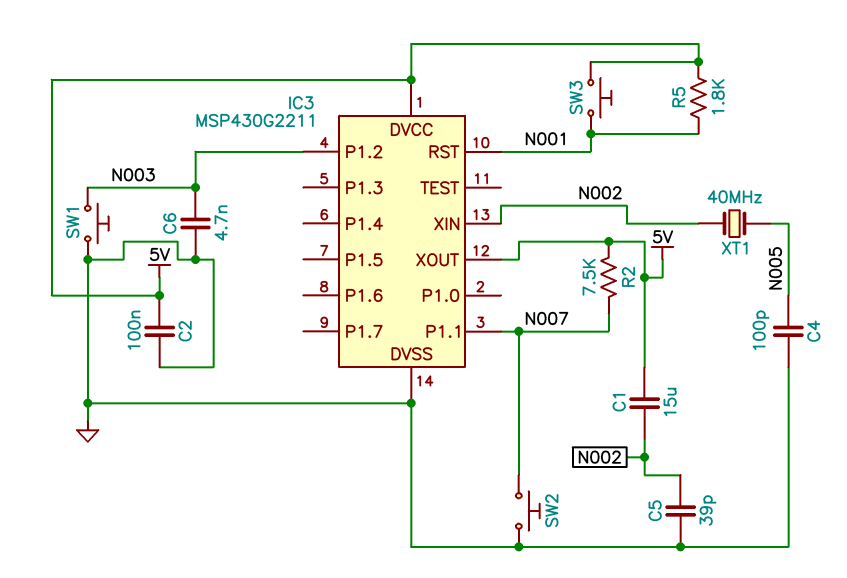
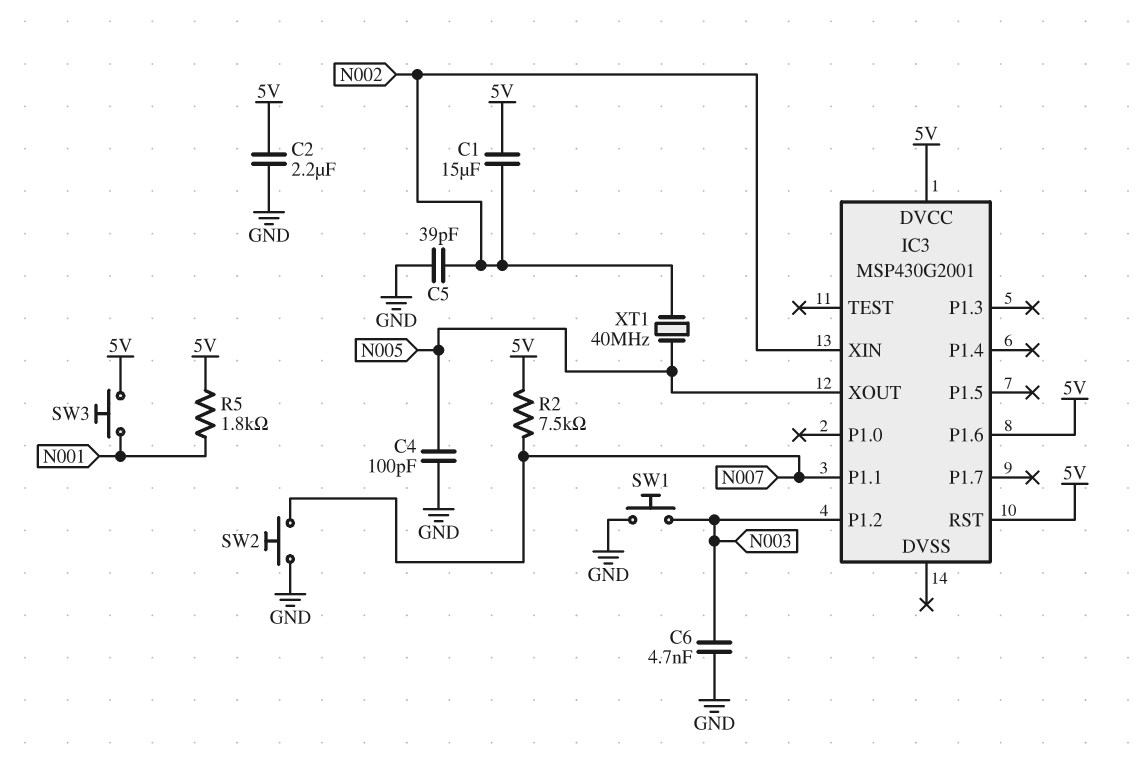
C2: 100nF (5V, GND) -> 2.2uF (5V, GND)
IC3: MSP430G2211 -> MSP430G2001
IC3 pin DVSS: GND -> none
IC3 pin P1.6: none -> 5V
IC3 pin RST: N001 -> 5V
IC3 pin XOUT: 5V -> N005

